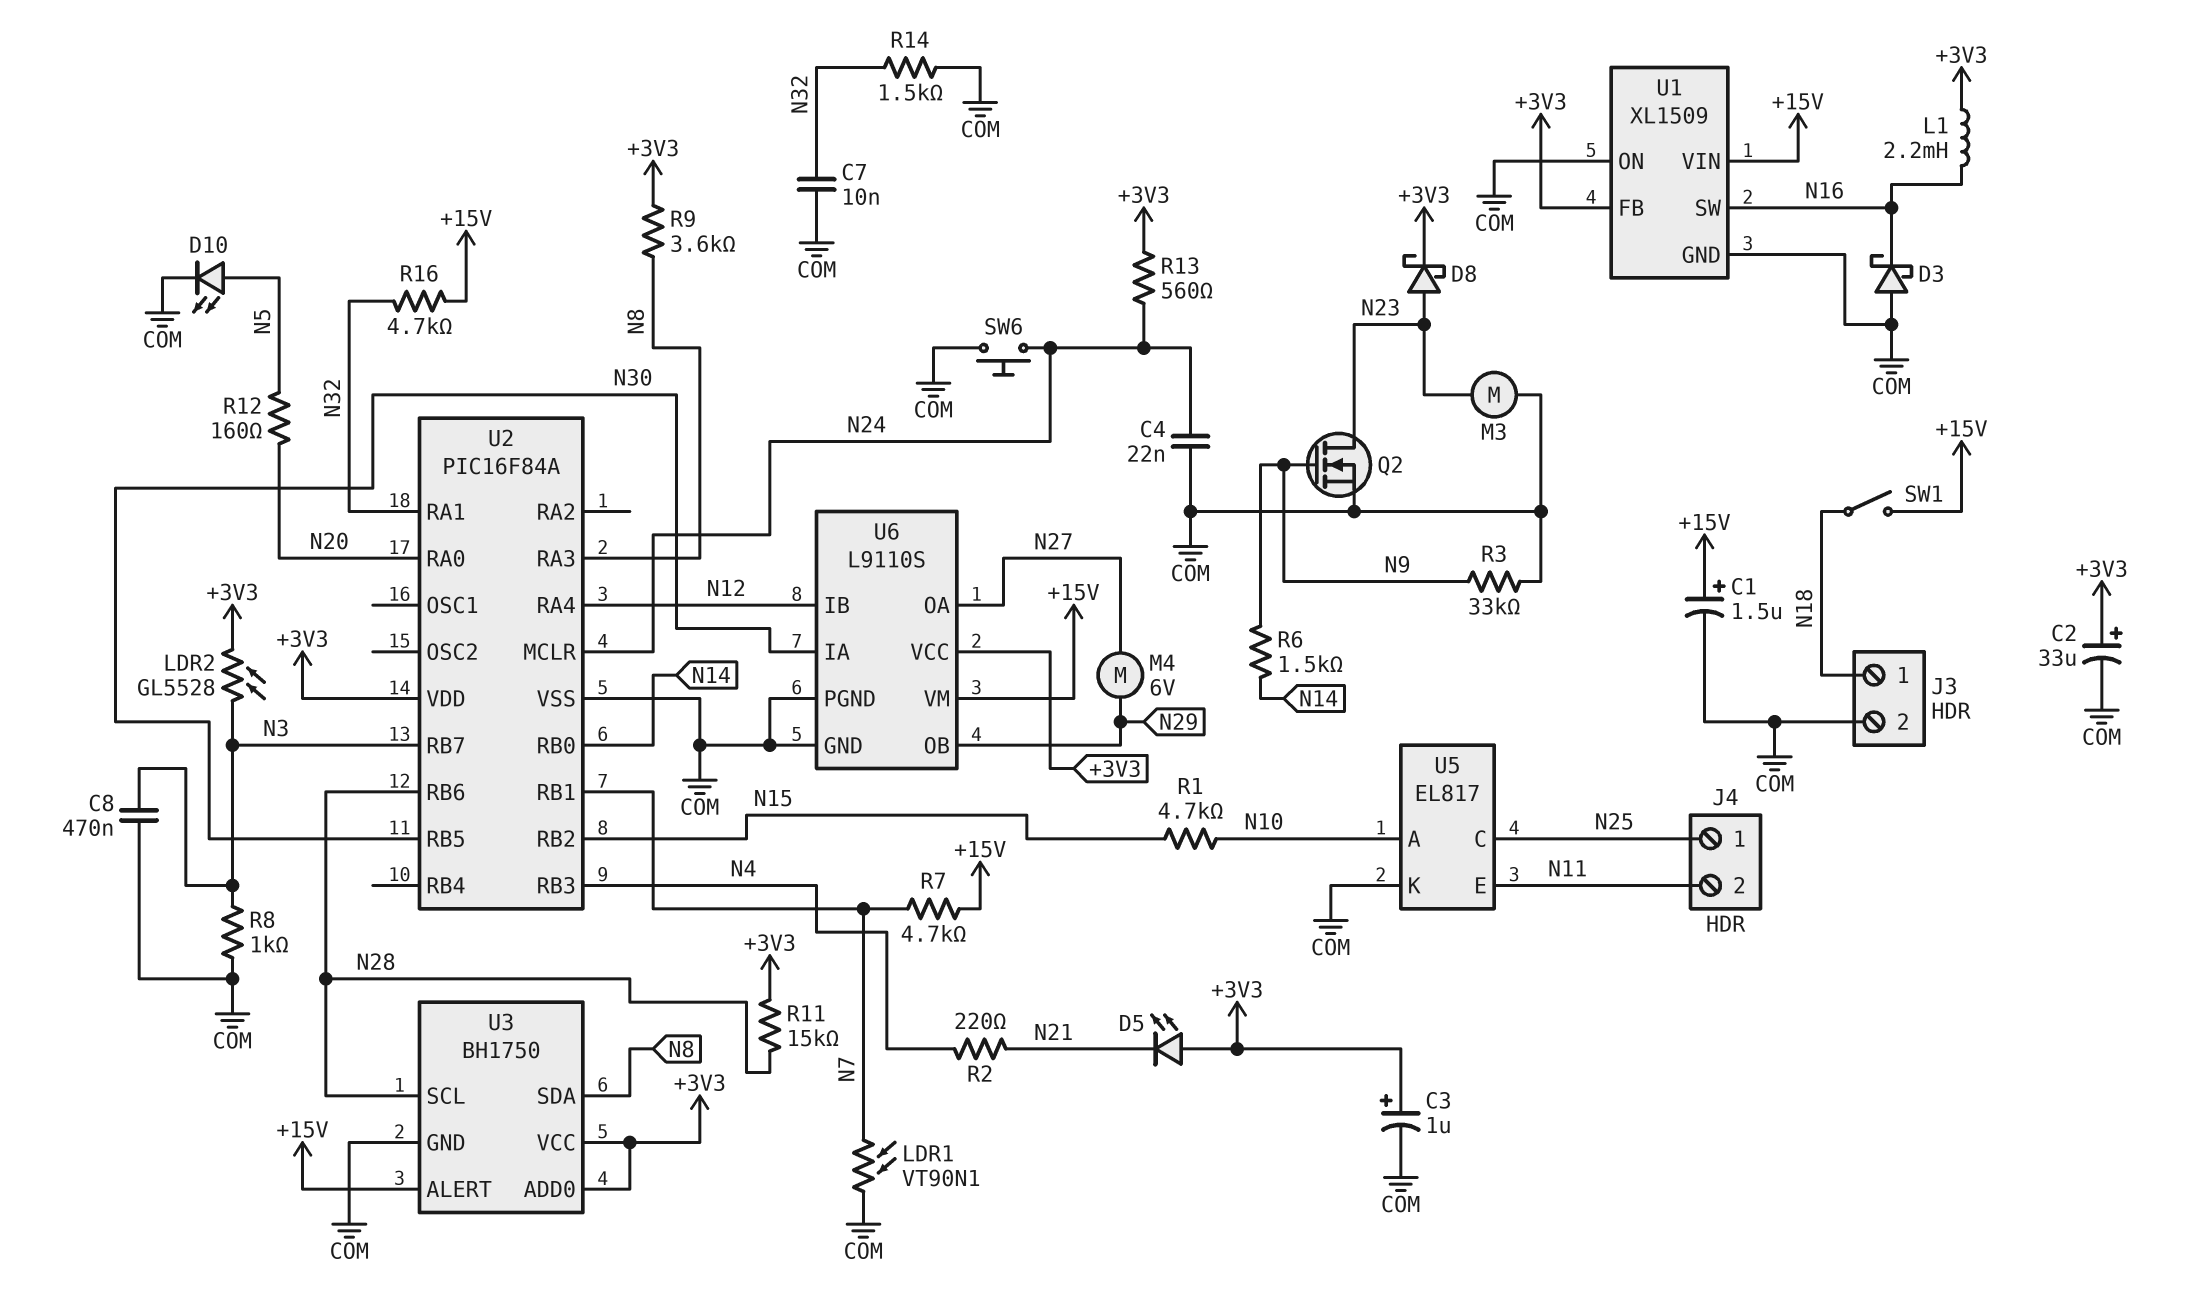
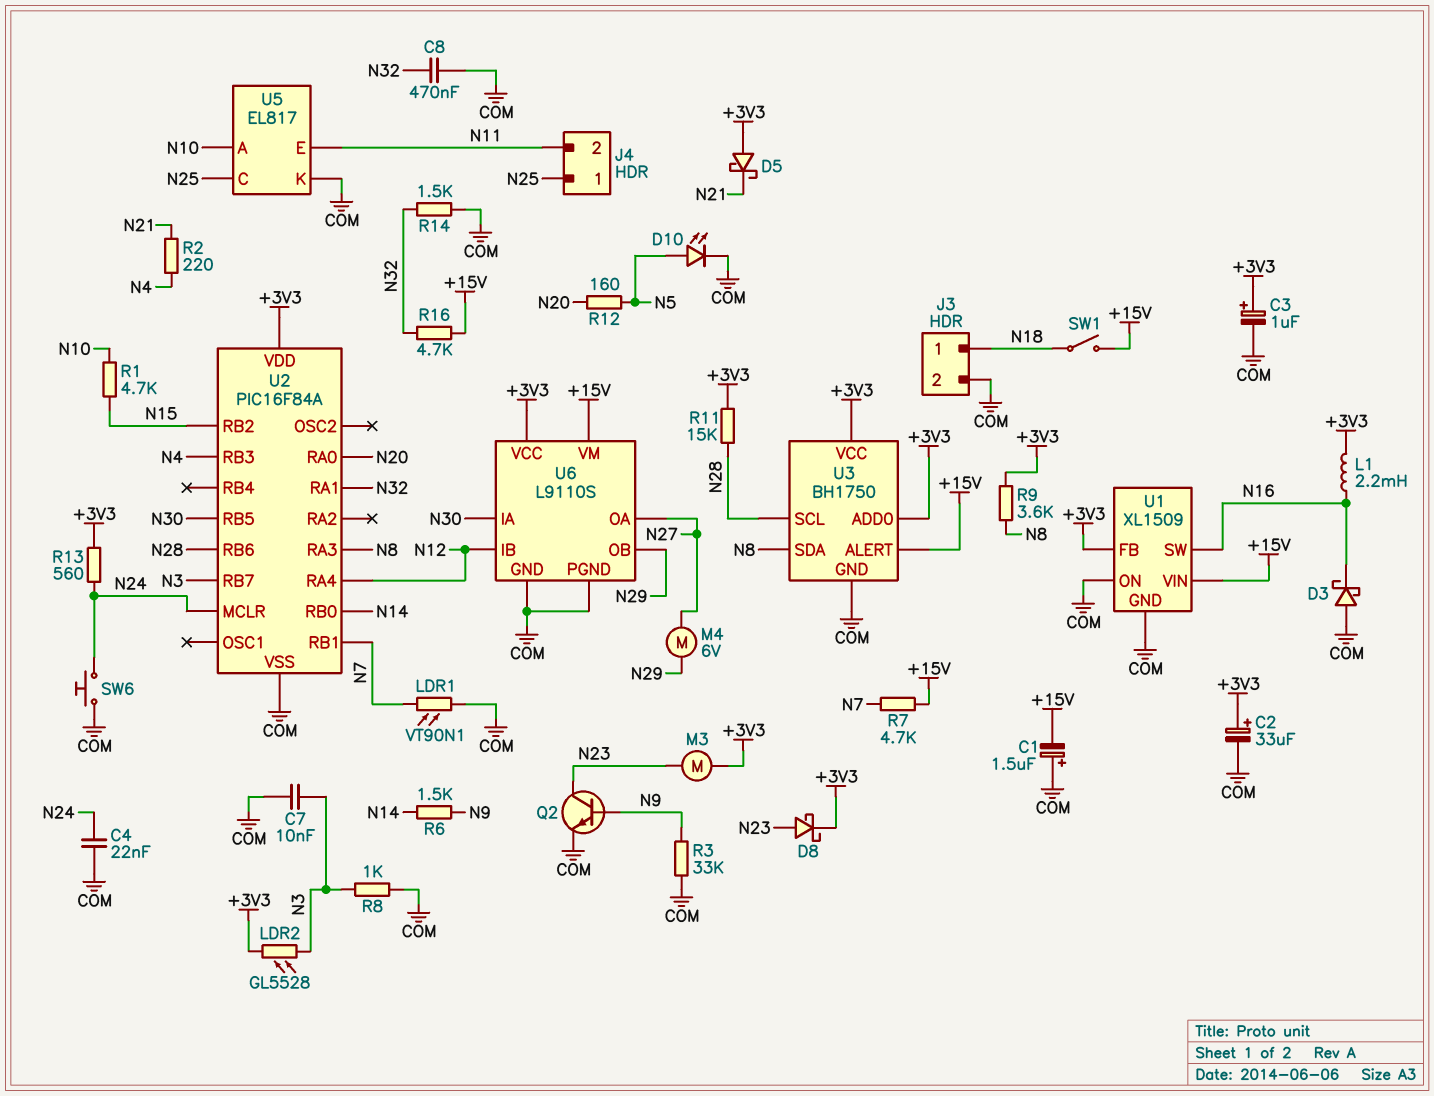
C1: 1.5uF (plus +15V, minus COM) -> 1.5uF (plus COM, minus +15V)
C7: 10nF (COM, N32) -> 10nF (COM, N3)
C8: 470nF (COM, N3) -> 470nF (COM, N32)
D5: LED (A +3V3, K N21) -> schottky (A +3V3, K N21)
M3: motor (COM, N23) -> motor (+3V3, N23)
Q2: NMOS (G N9, D N23, S COM) -> NPN (B N9, C N23, E COM)

